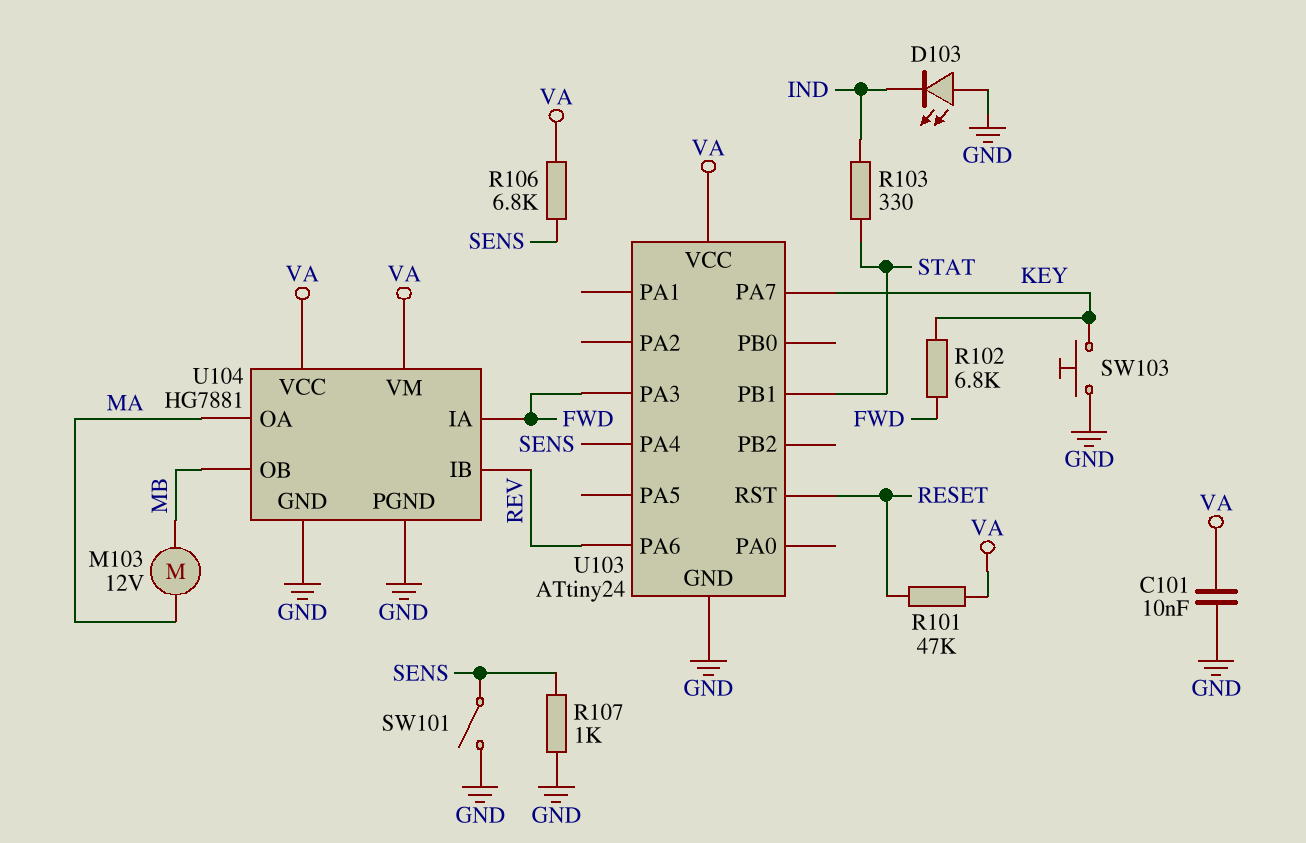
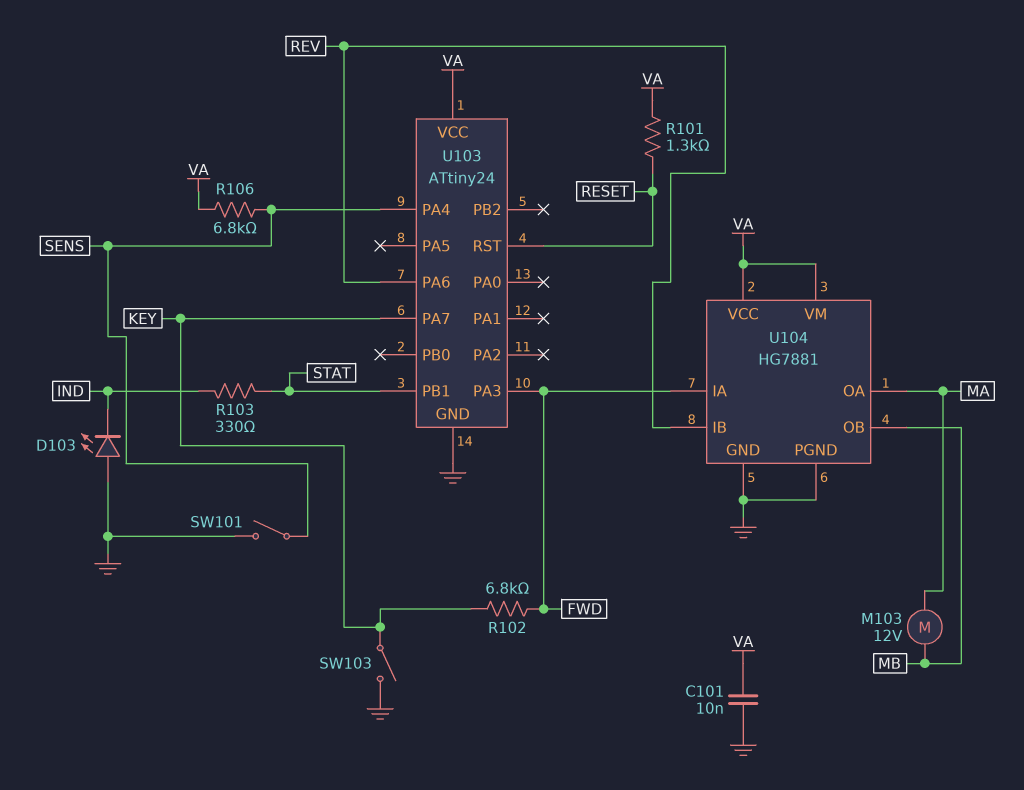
R101: 47k (RESET, VA) -> 1.3k (RESET, VA)
R107: 1k (GND, SENS) -> none
SW103: button (GND, KEY) -> switch (GND, KEY)

